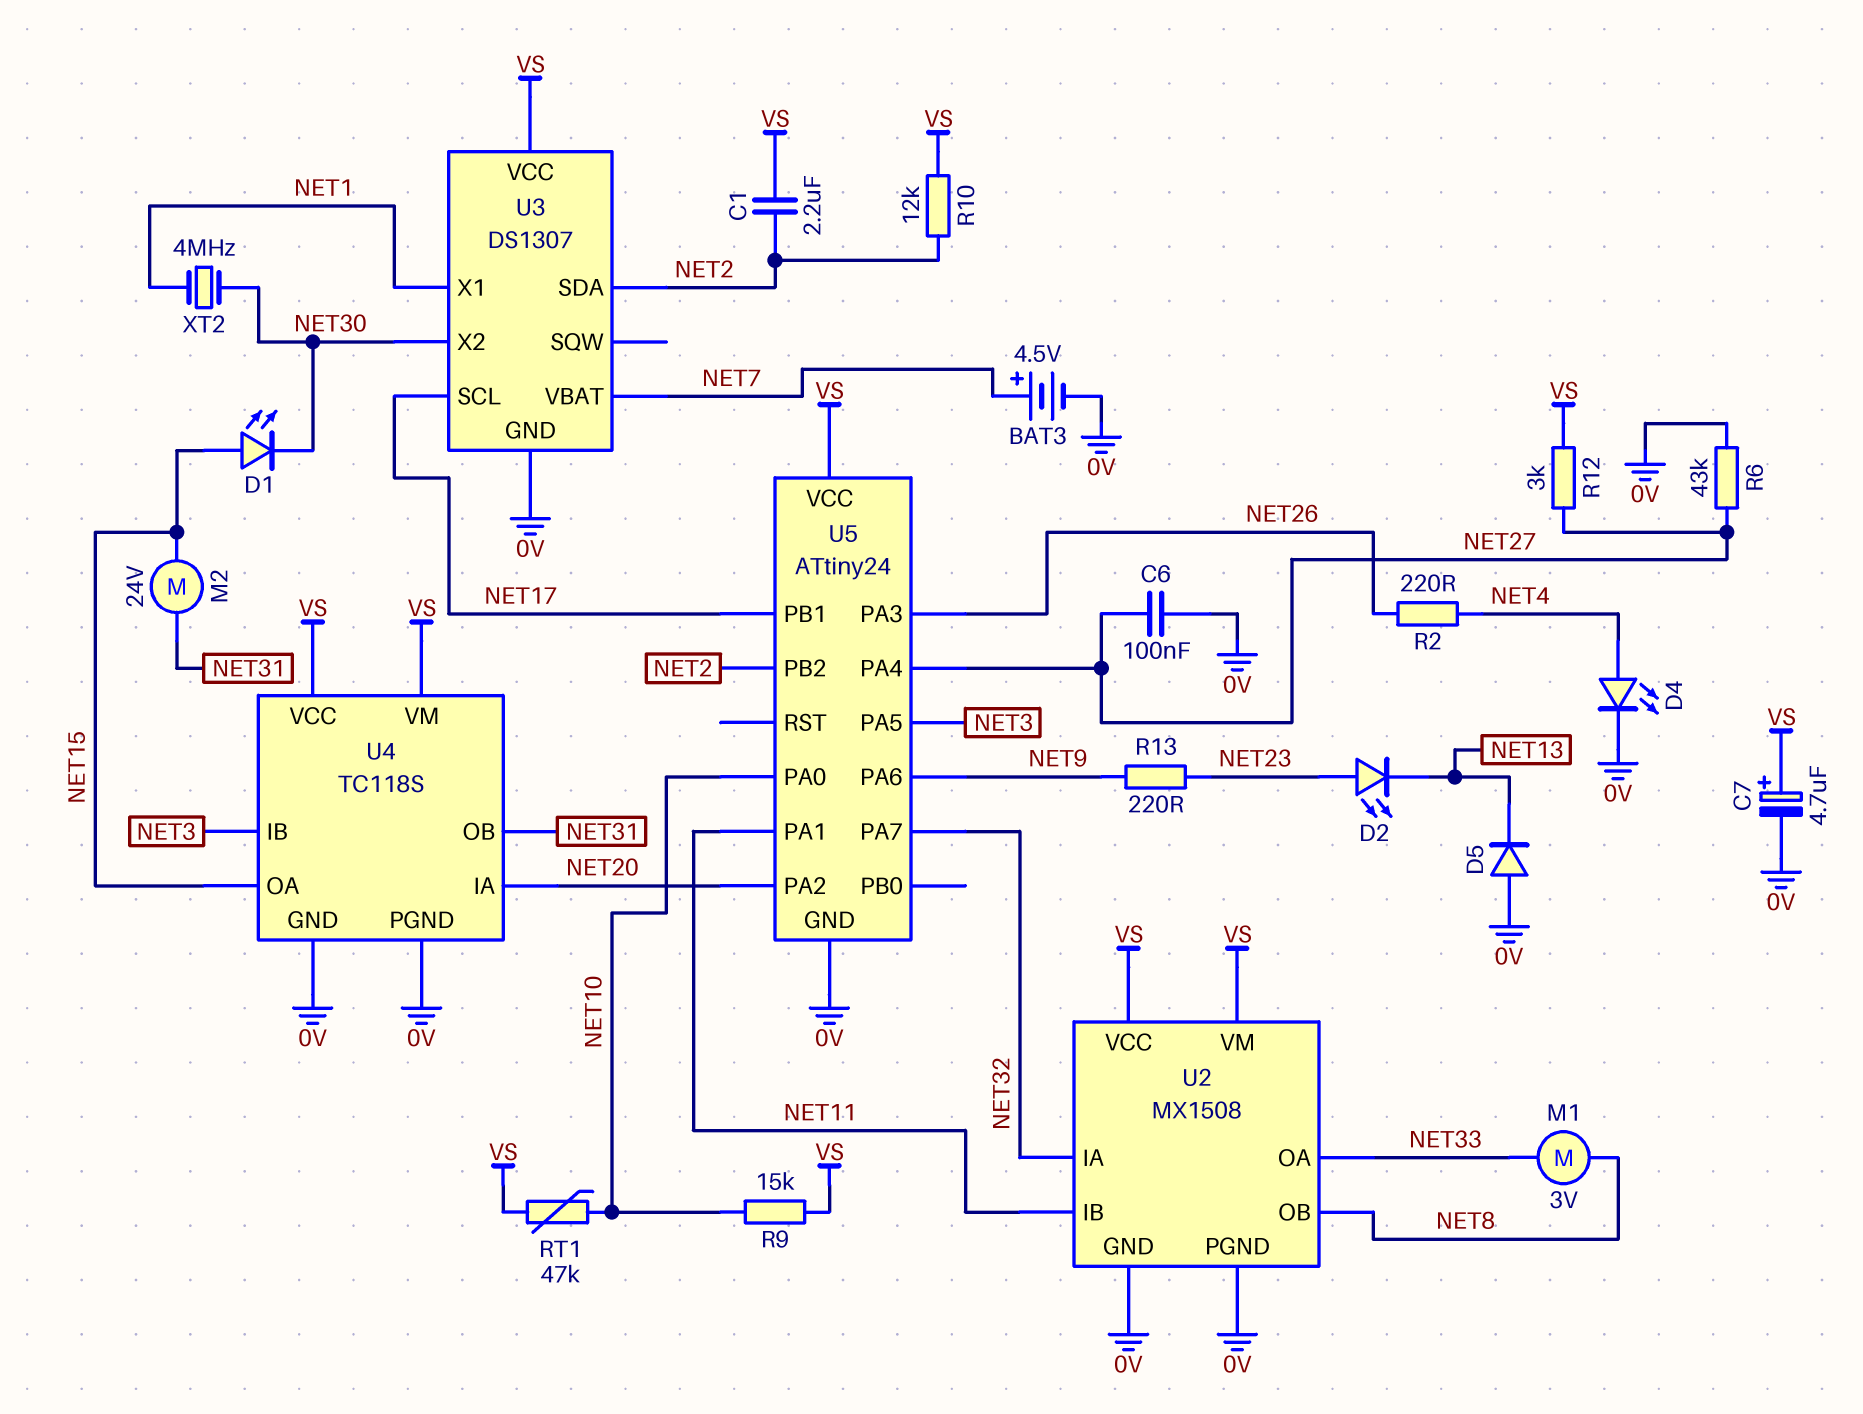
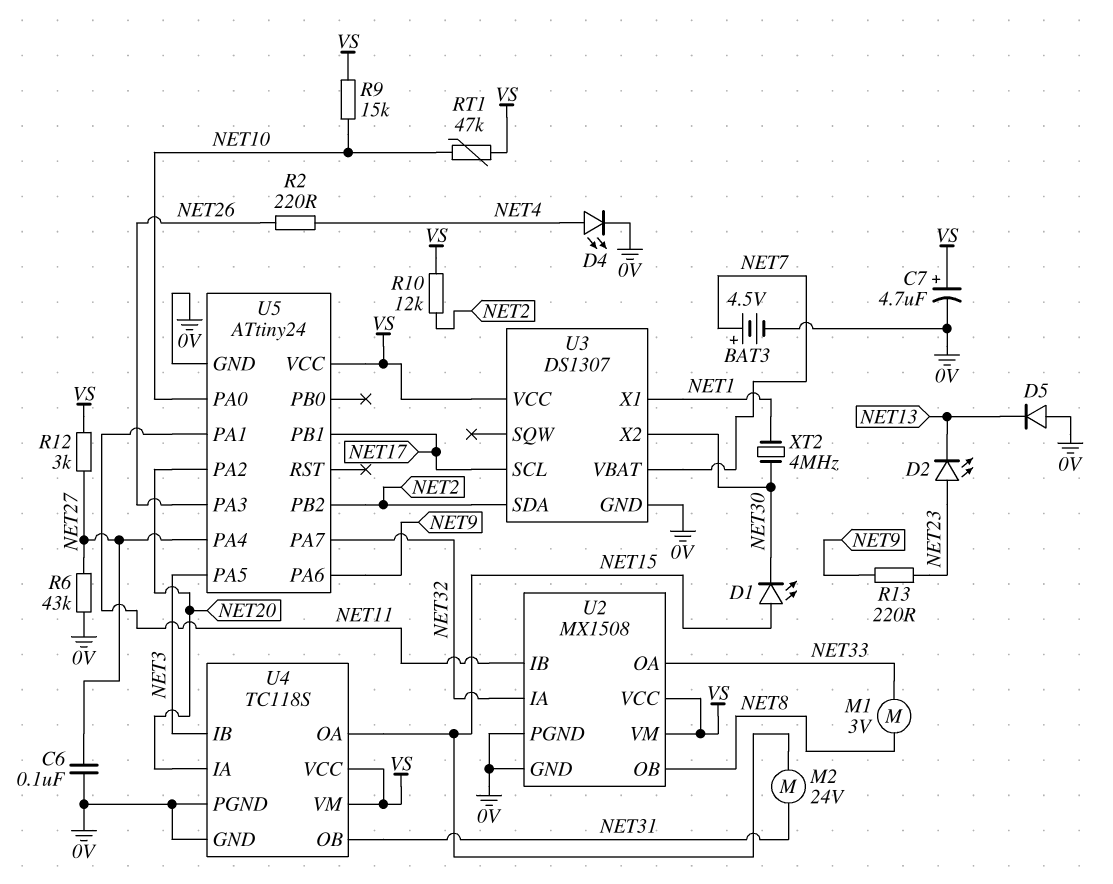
C1: 2.2uF (NET2, VS) -> none

